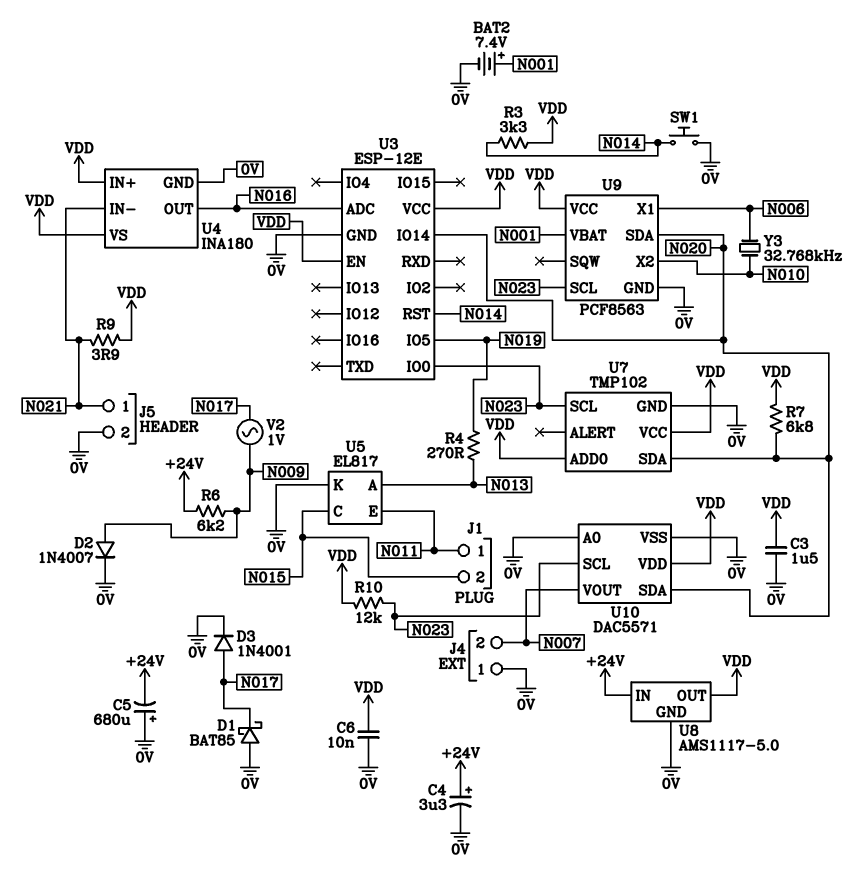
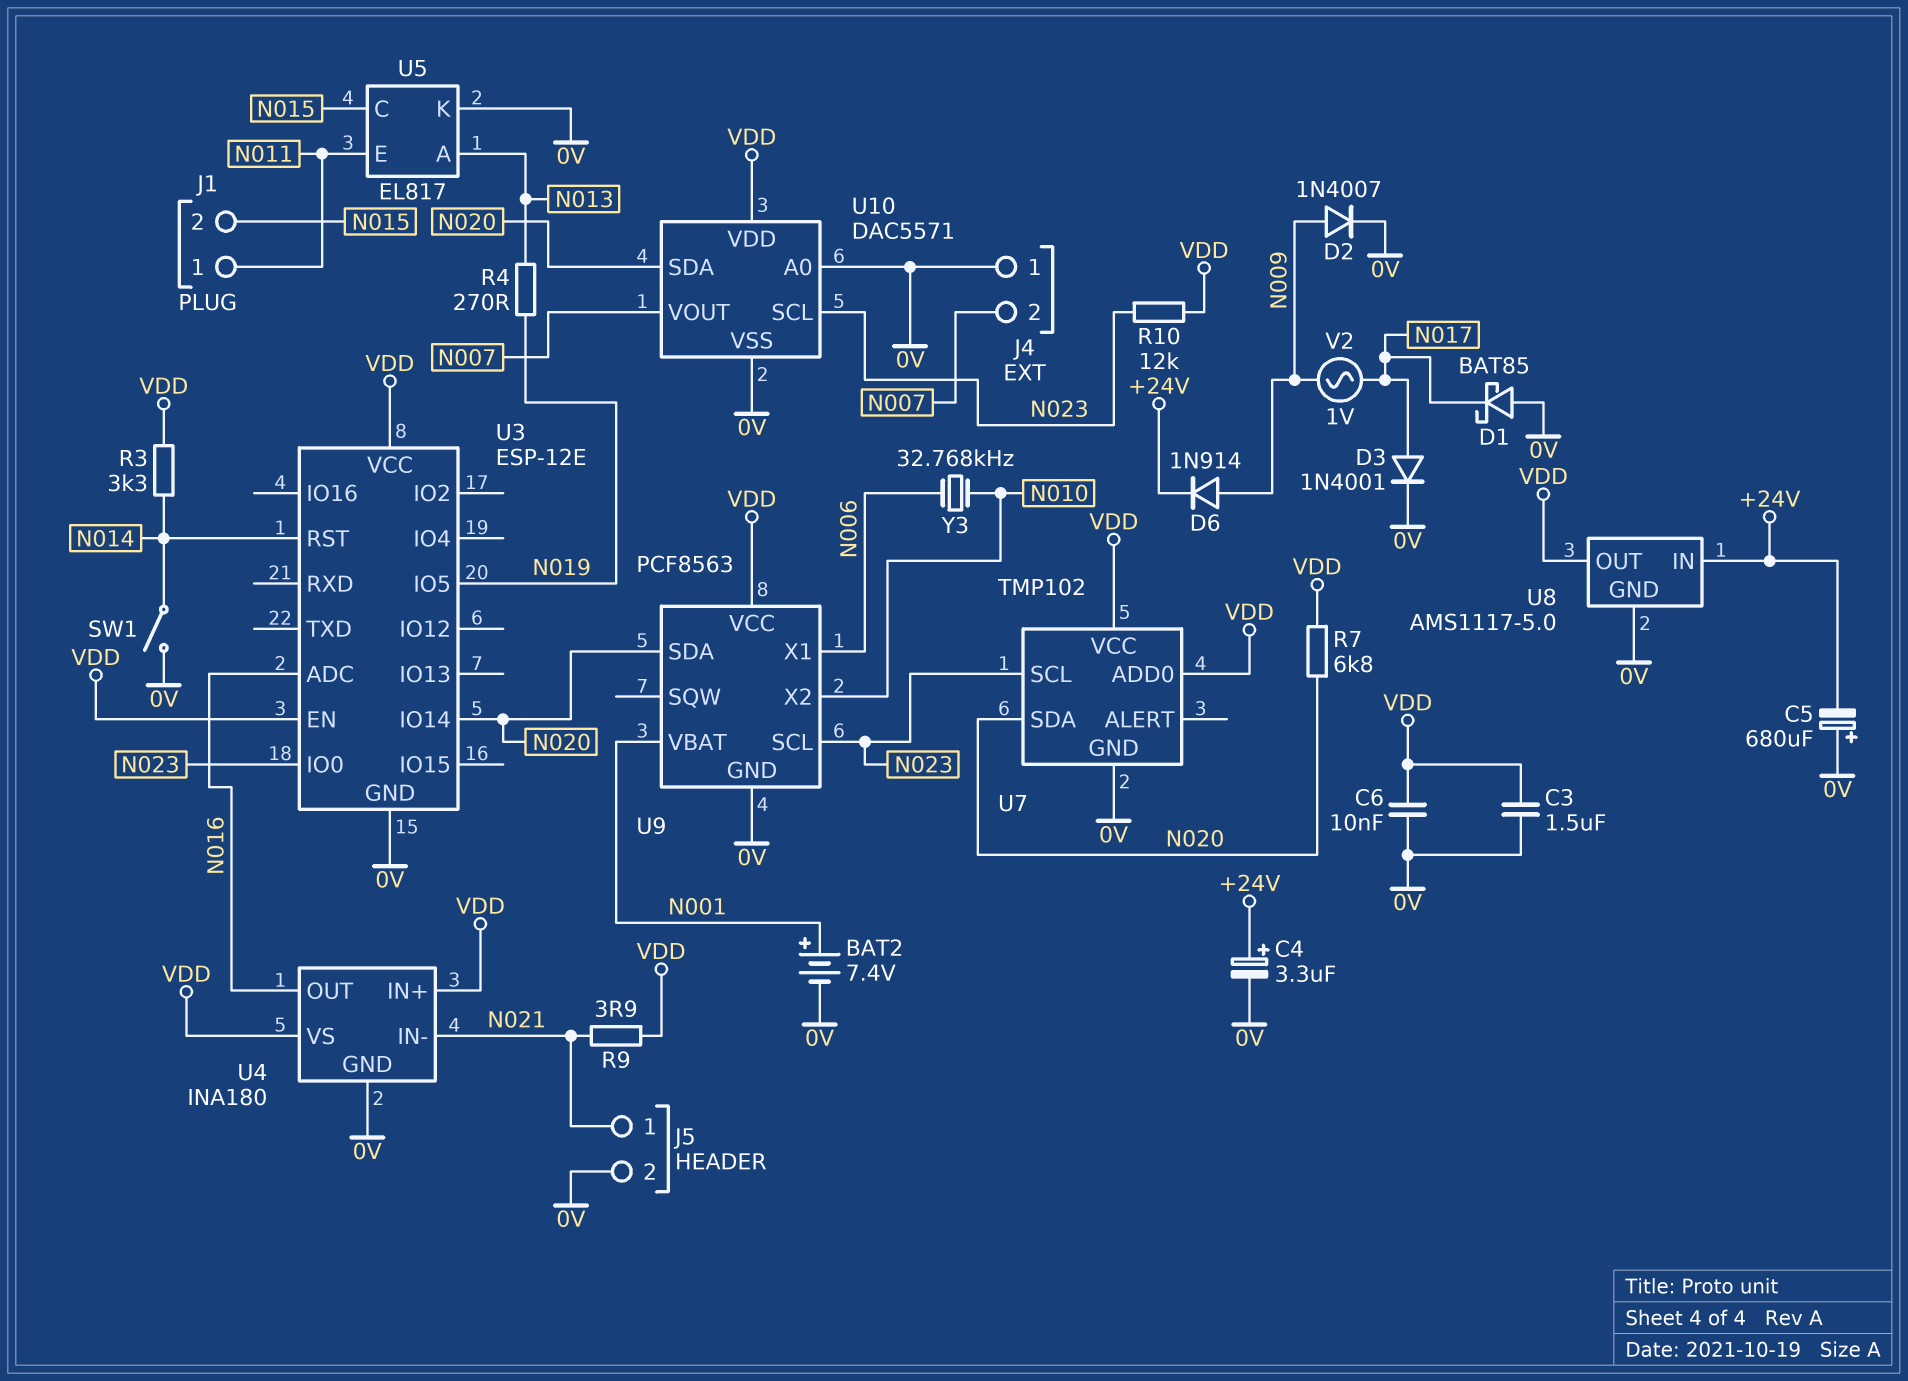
D6: none -> diode 1N914 (A N009, K +24V)
R6: 6.2k (+24V, N009) -> none
SW1: button (0V, N014) -> switch (0V, N014)

